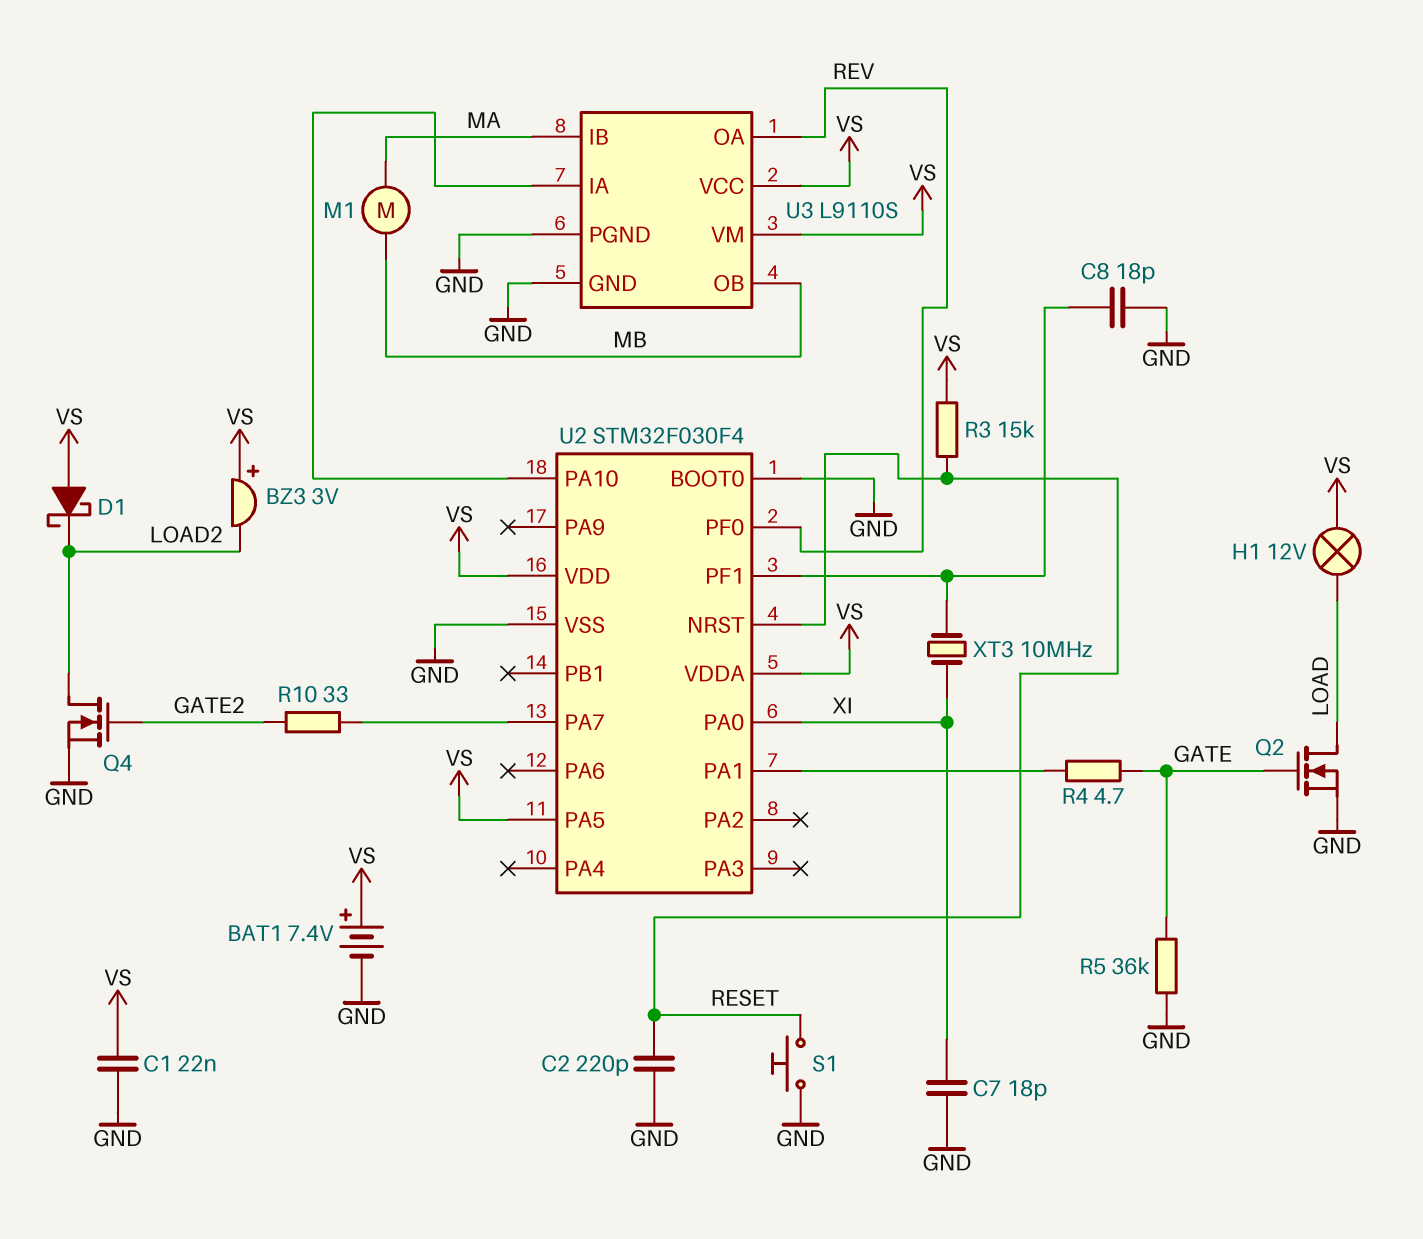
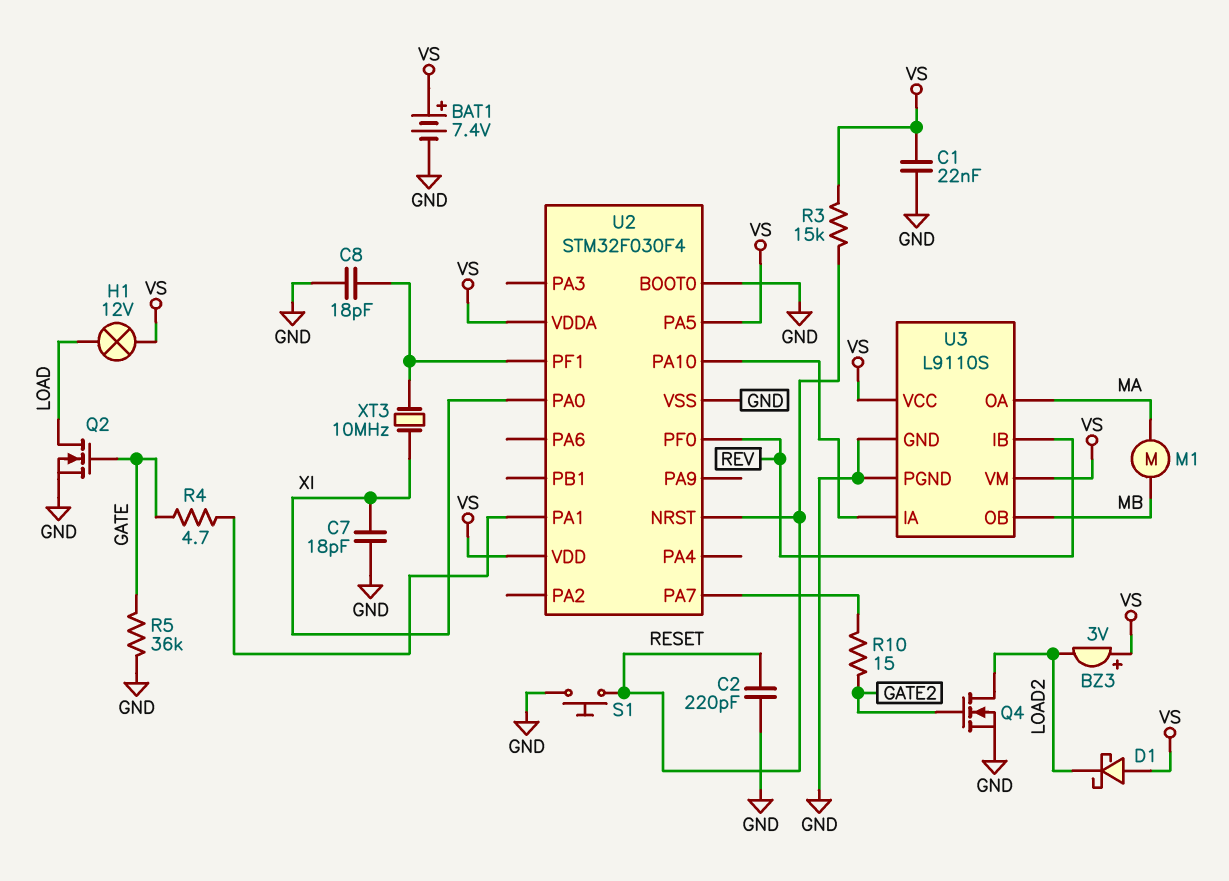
R10: 33 (GATE2, U2/PA7) -> 15 (GATE2, U2/PA7)
U3 pin IB: MA -> REV
U3 pin OA: REV -> MA

